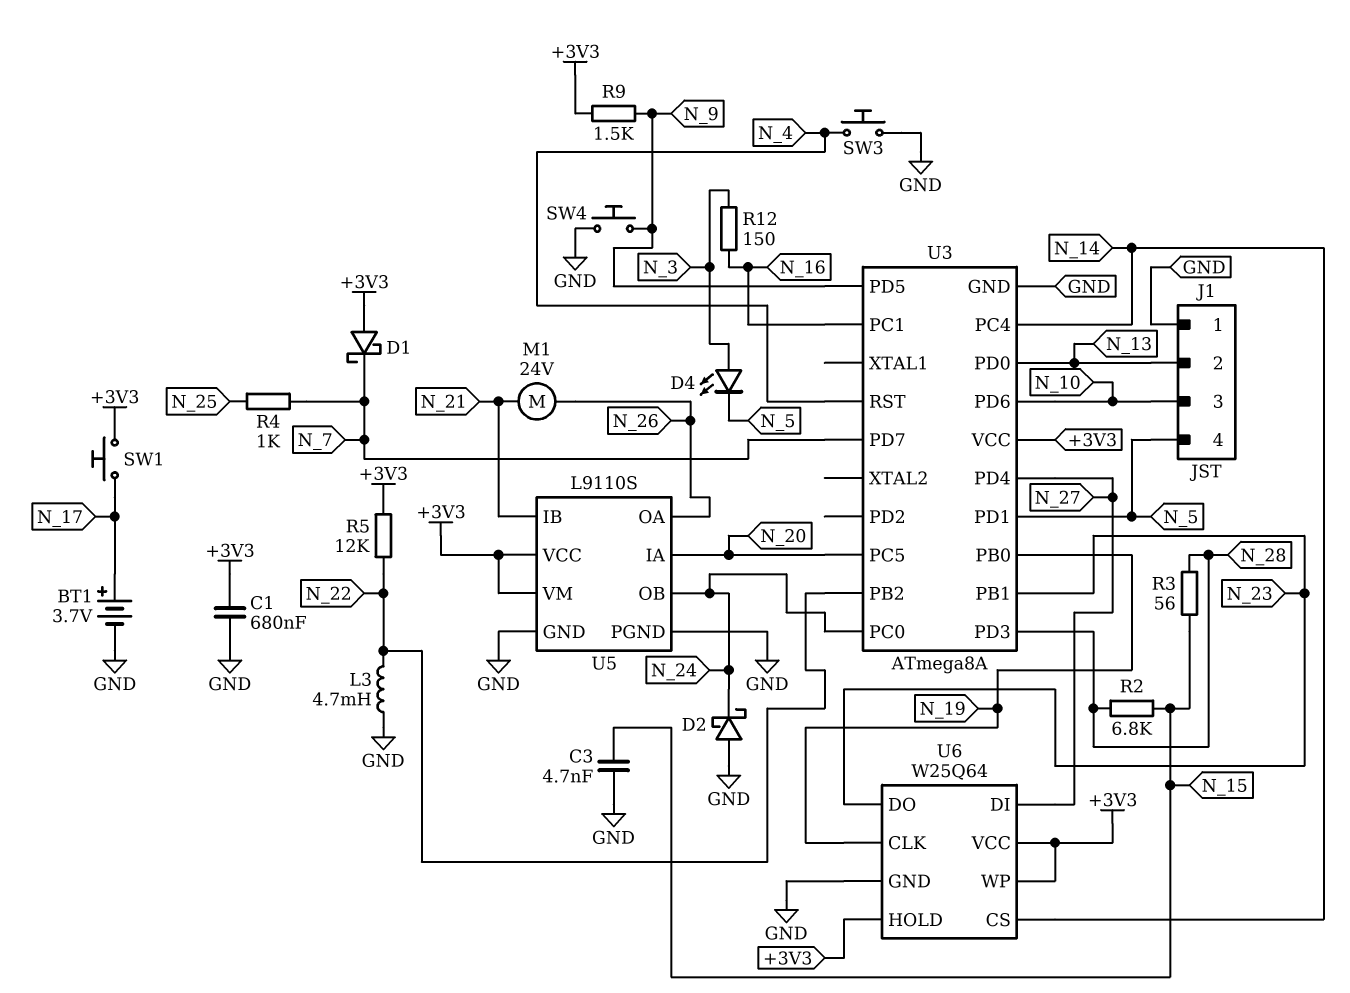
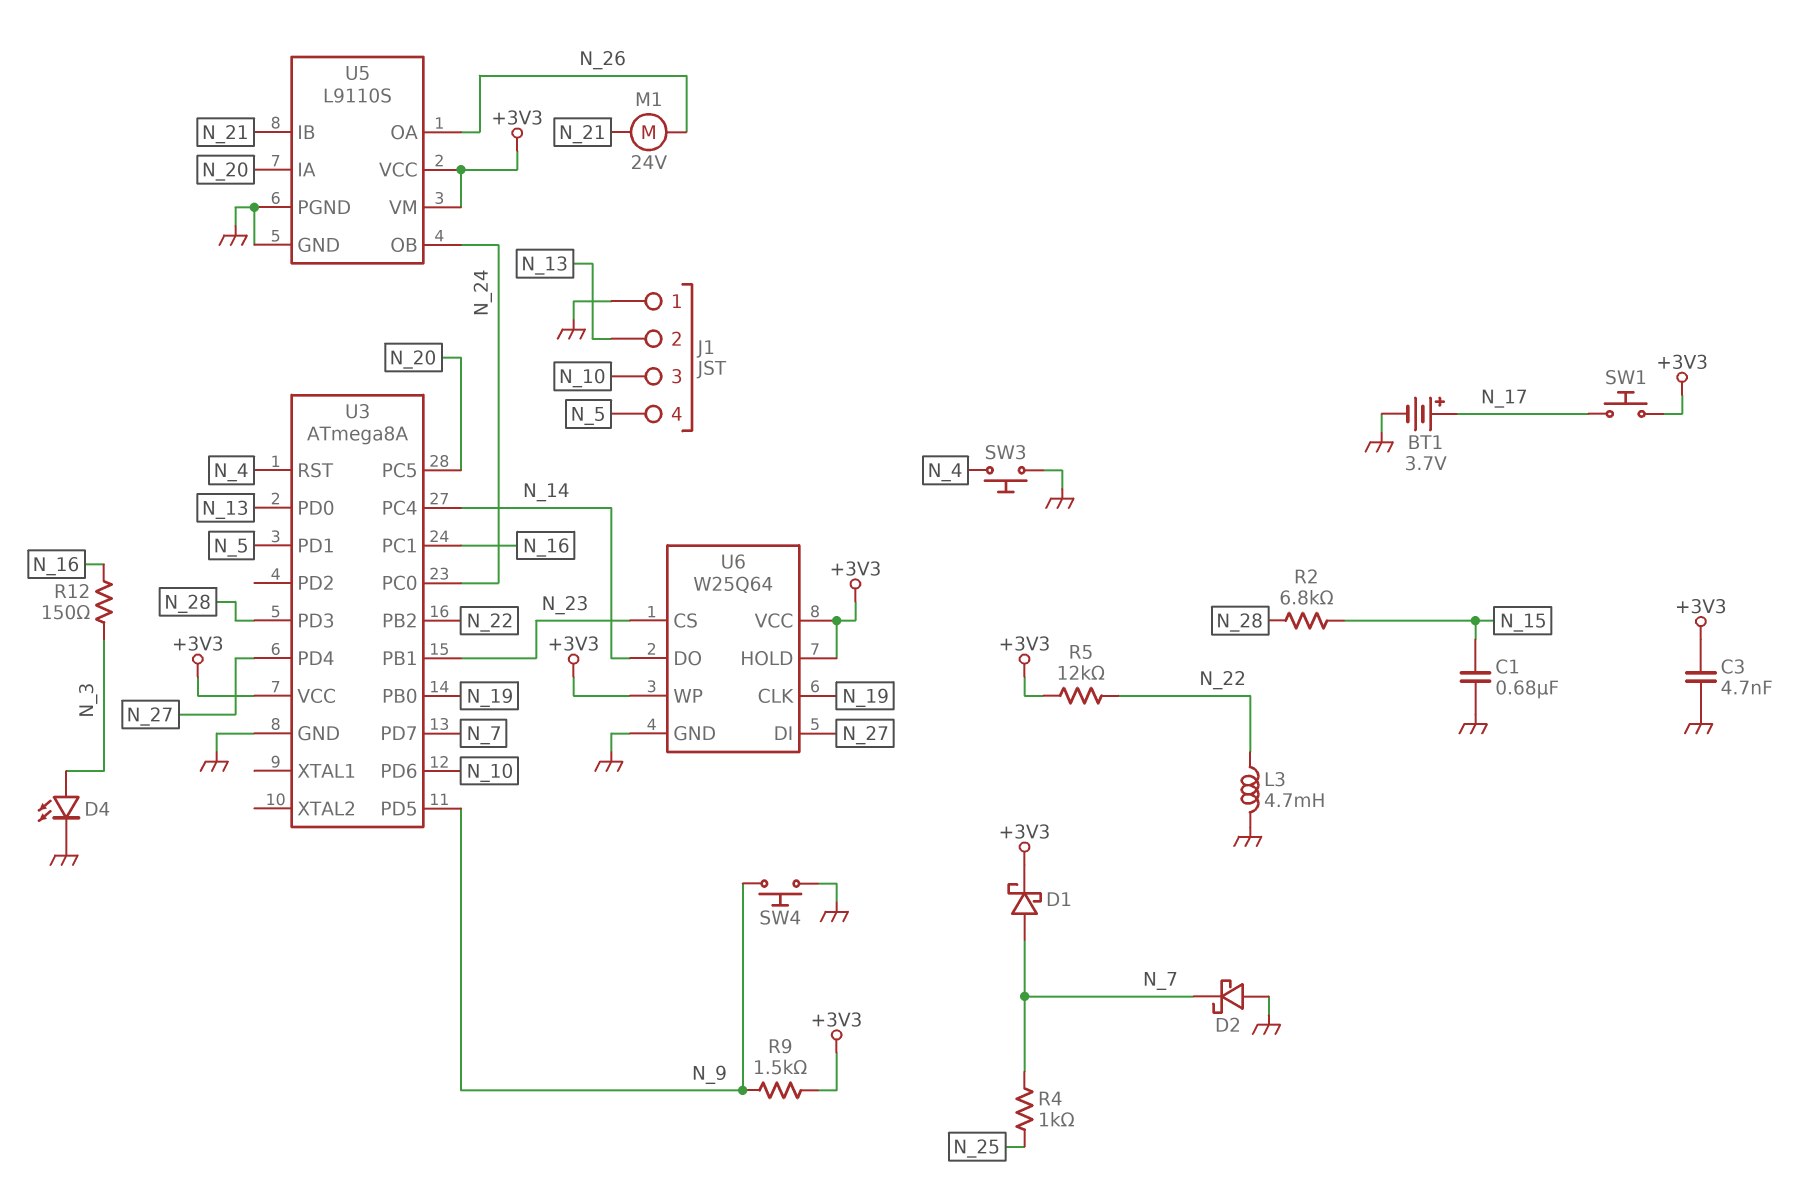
C1: 680nF (+3V3, GND) -> 680nF (GND, N_15)
C3: 4.7nF (GND, N_15) -> 4.7nF (+3V3, GND)
D1: schottky (A +3V3, K N_7) -> schottky (A N_7, K +3V3)
D2: schottky (A GND, K N_24) -> schottky (A GND, K N_7)
D4: LED (A N_3, K N_5) -> LED (A N_3, K GND)
R3: 56 (N_15, N_28) -> none
U6 pin CS: N_14 -> N_23
U6 pin DO: N_23 -> N_14

